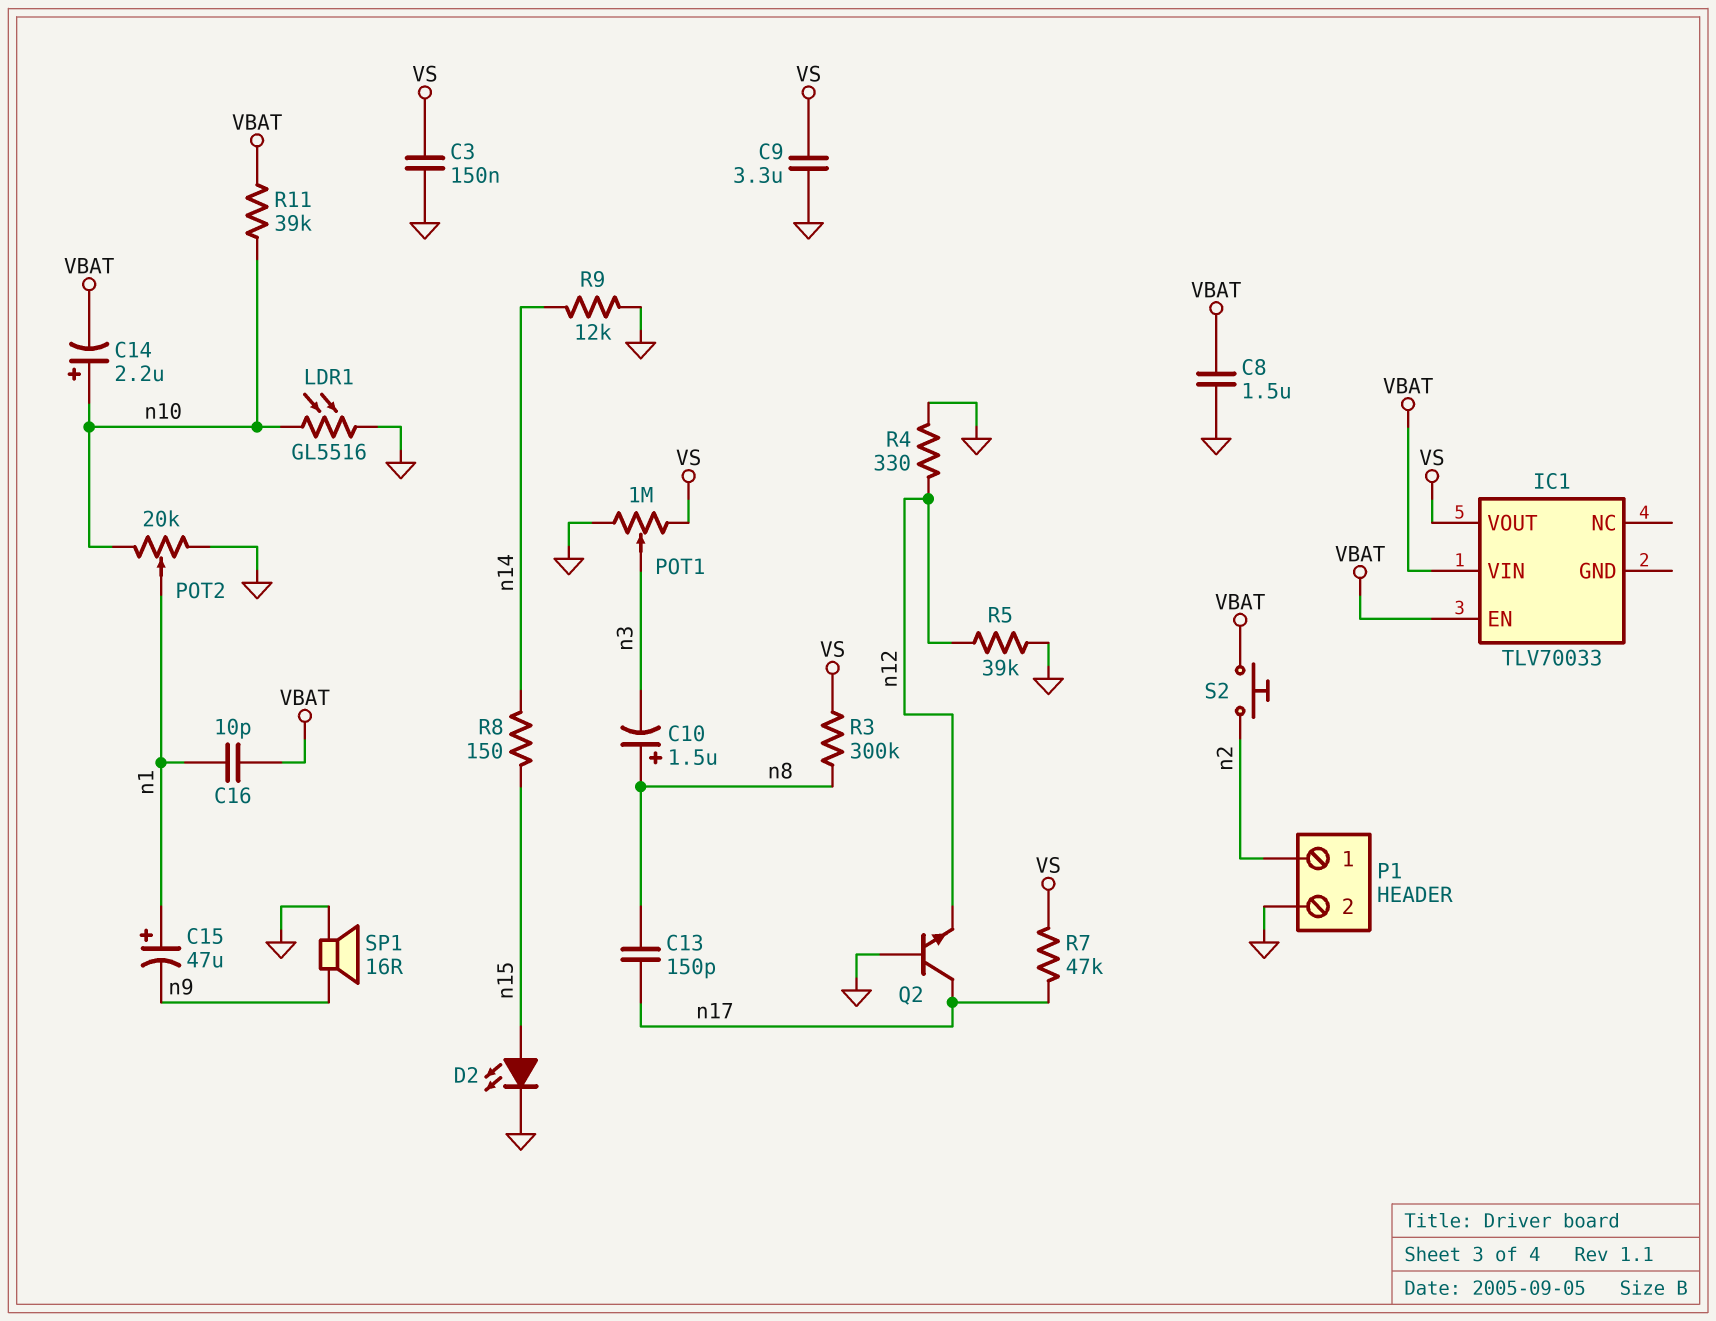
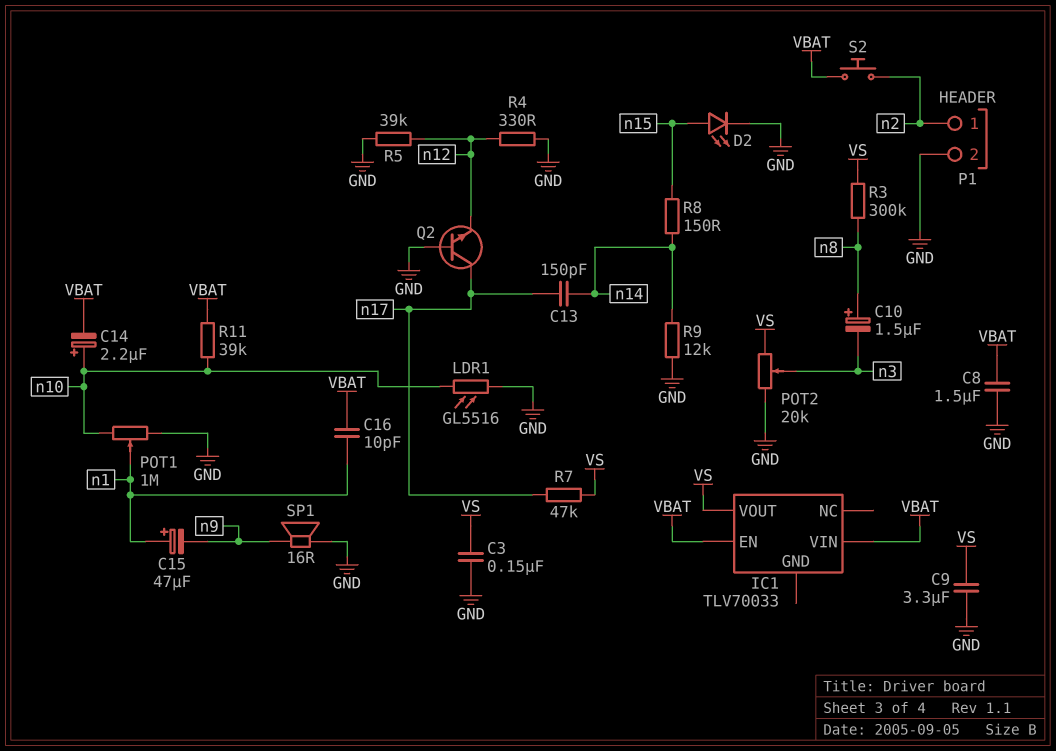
C13: 150pF (n8, n17) -> 150pF (n14, n17)
POT1: 1M (GND, VS, wiper n3) -> 1M (GND, n10, wiper n1)
POT2: 20k (GND, n10, wiper n1) -> 20k (GND, VS, wiper n3)

